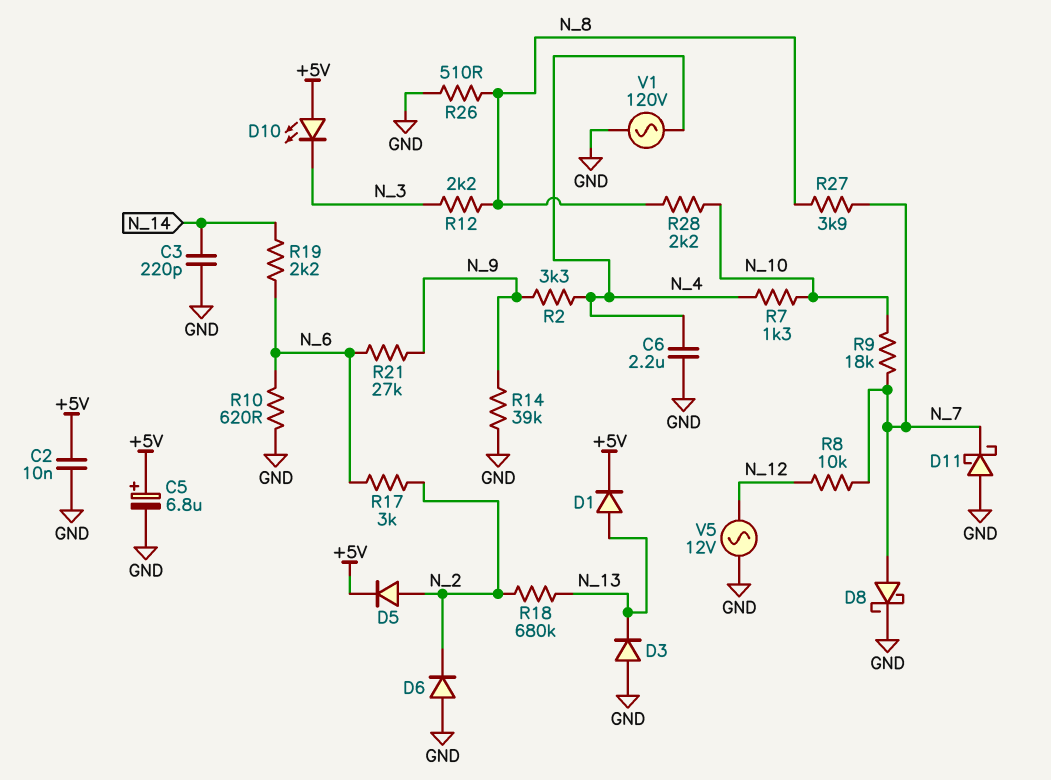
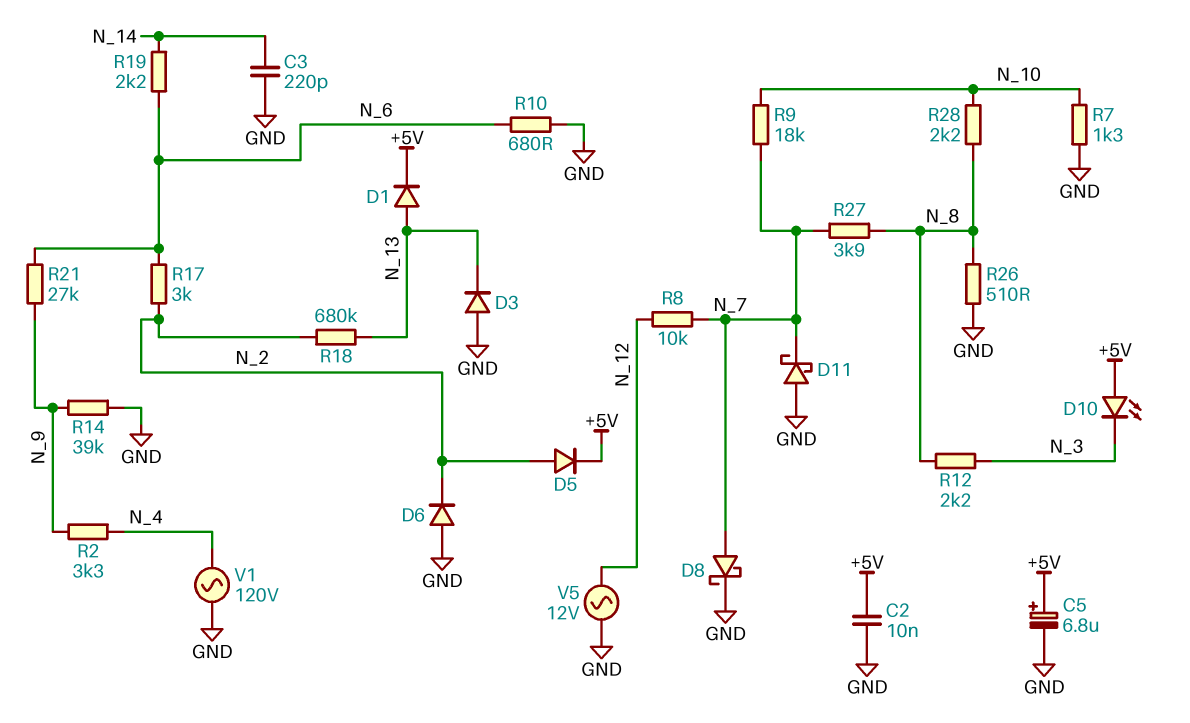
C6: 2.2uF (GND, N_4) -> none
R7: 1.3k (N_4, N_10) -> 1.3k (GND, N_10)
R10: 620 (GND, N_6) -> 680 (GND, N_6)

